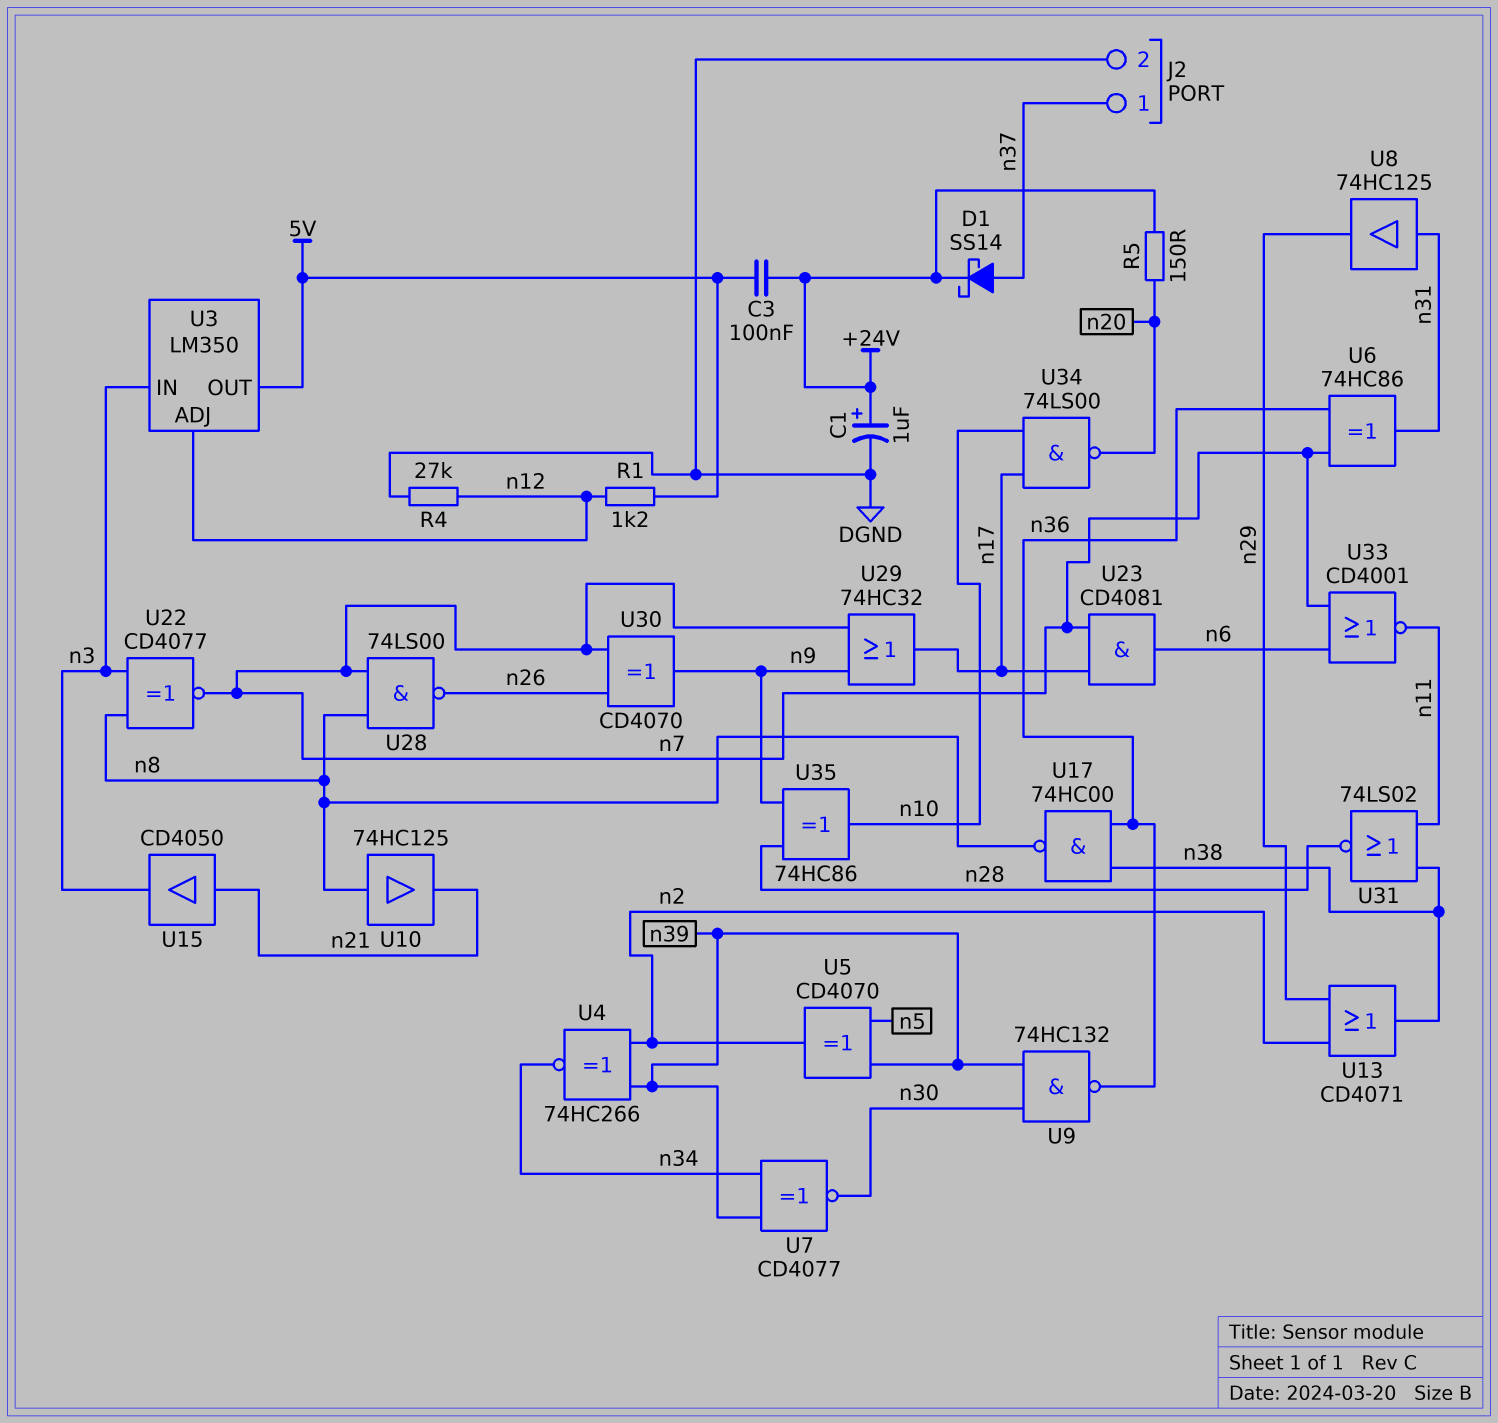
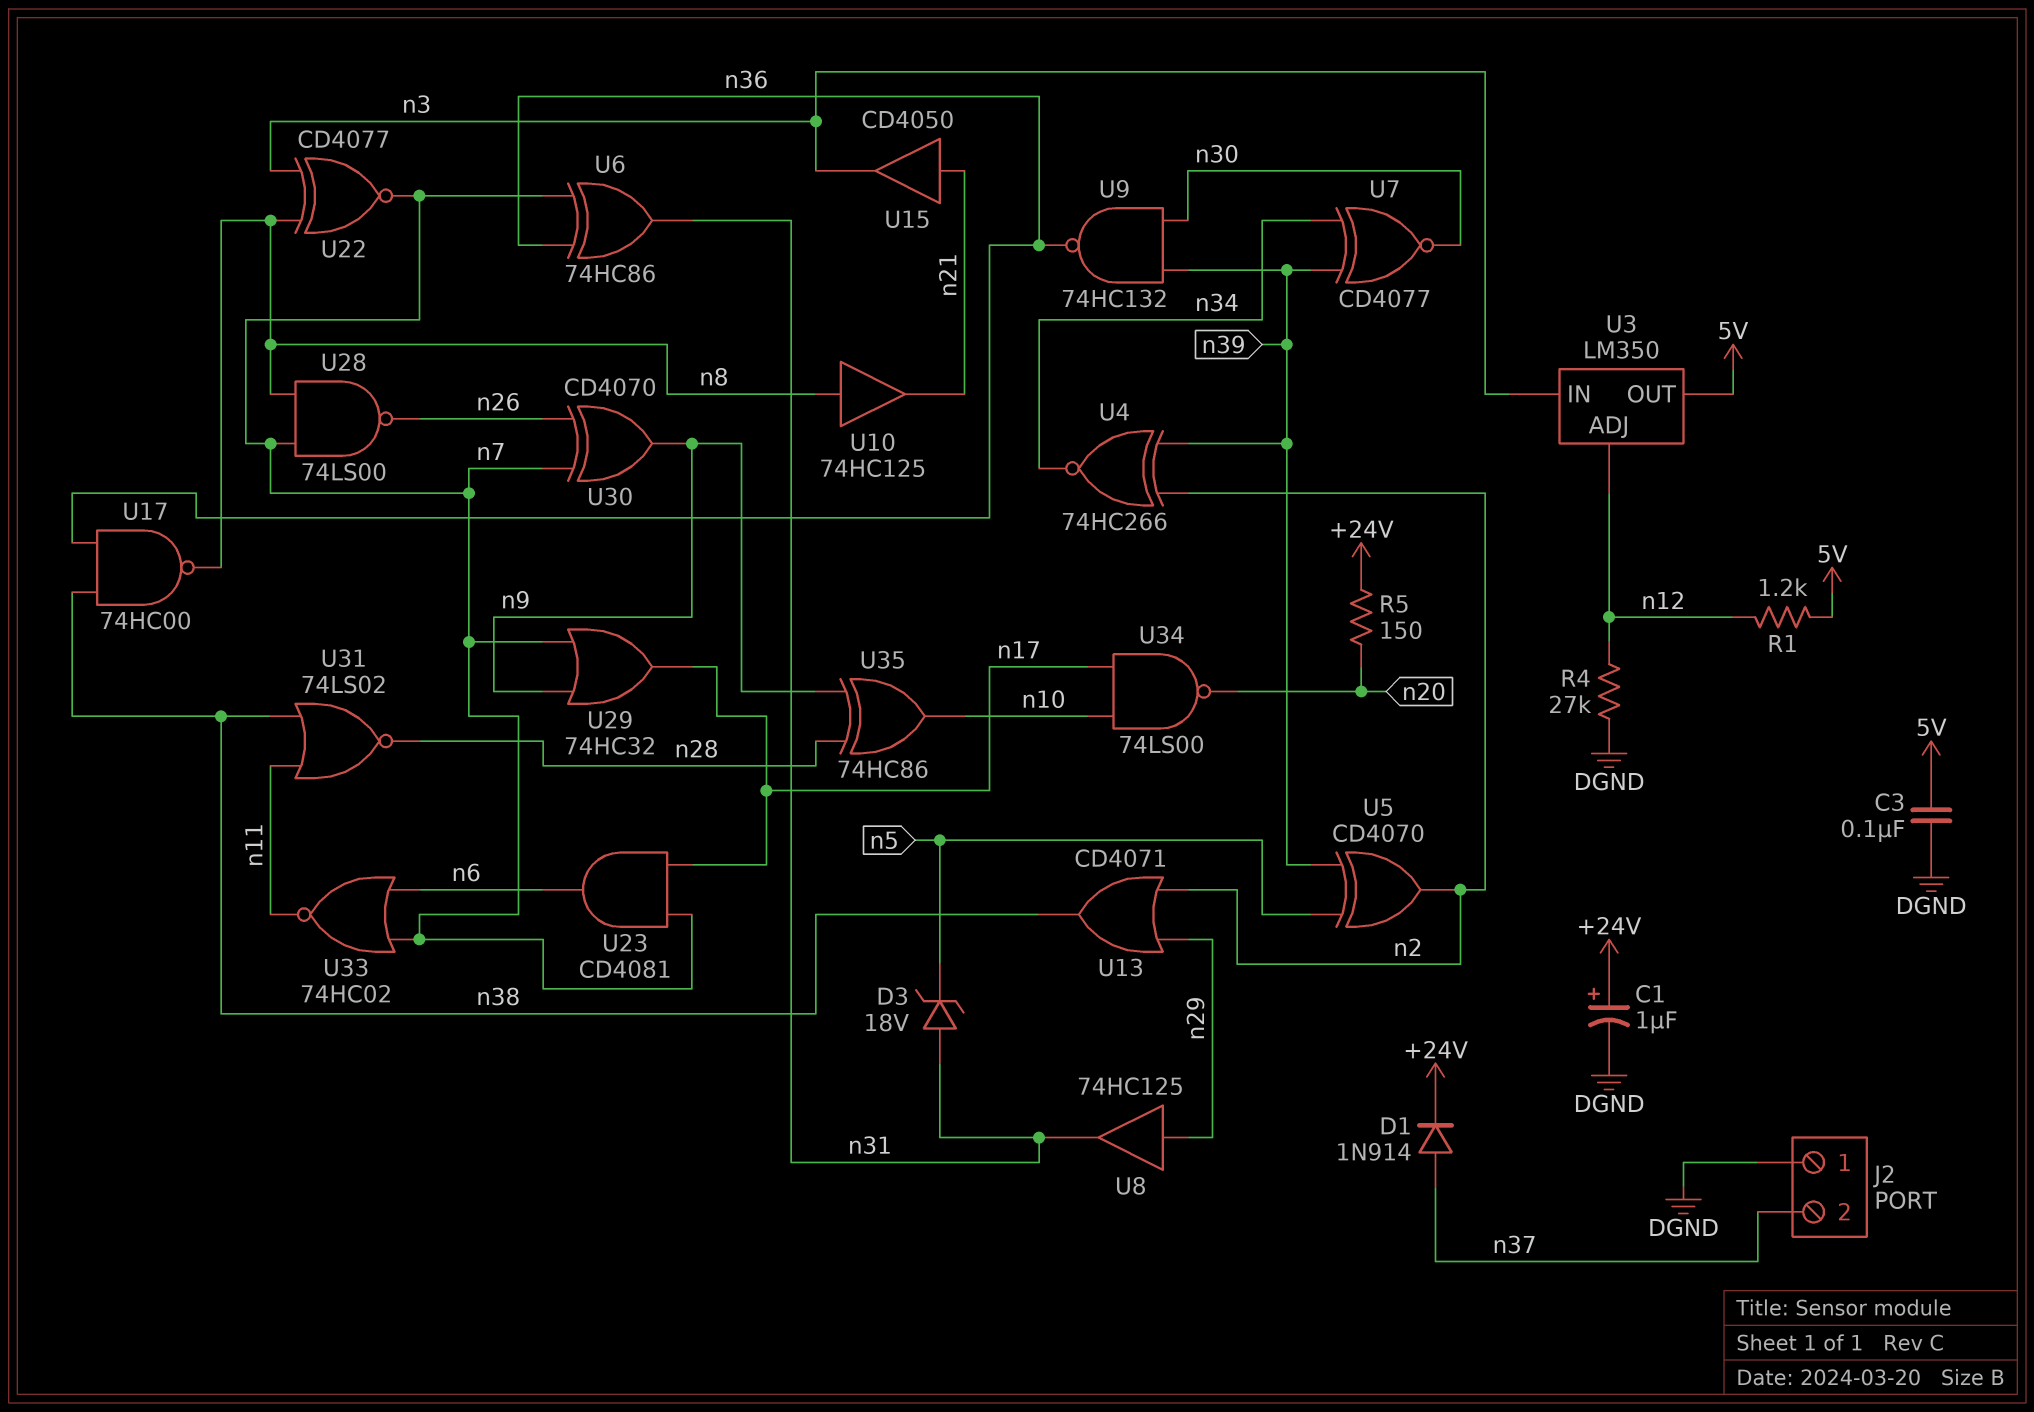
C3: 100nF (+24V, 5V) -> 100nF (5V, DGND)
D1: schottky SS14 (A n37, K +24V) -> diode 1N914 (A n37, K +24V)
D3: none -> zener 18V (A n31, K n5)
J2 pin 1: n37 -> DGND
J2 pin 2: DGND -> n37
U8: buffer 74HC125 (in n31, out n29) -> buffer 74HC125 (in n29, out n31)
U33: NOR CD4001 (in n6, in n7, out n11) -> NOR 74HC02 (in n6, in n7, out n11)

